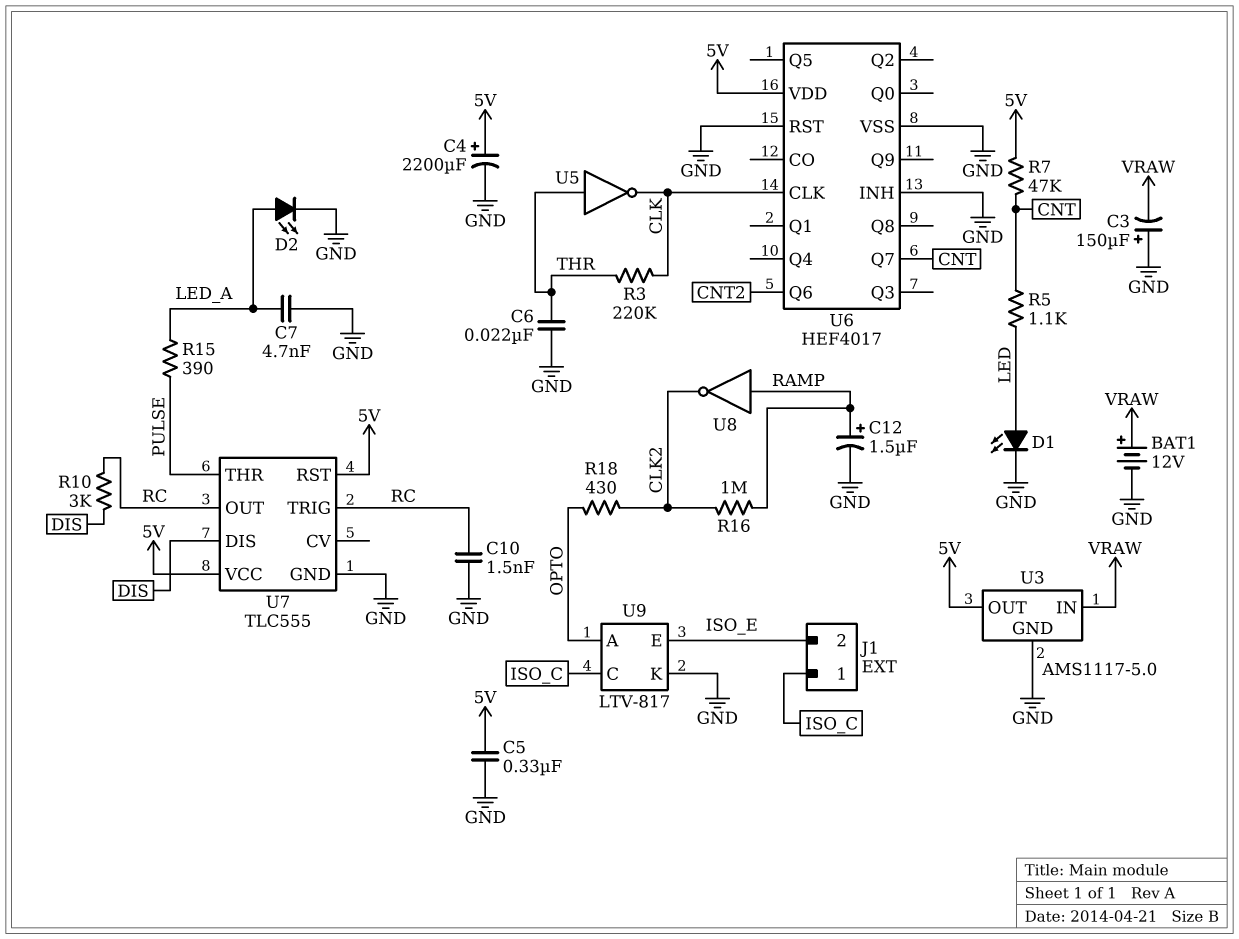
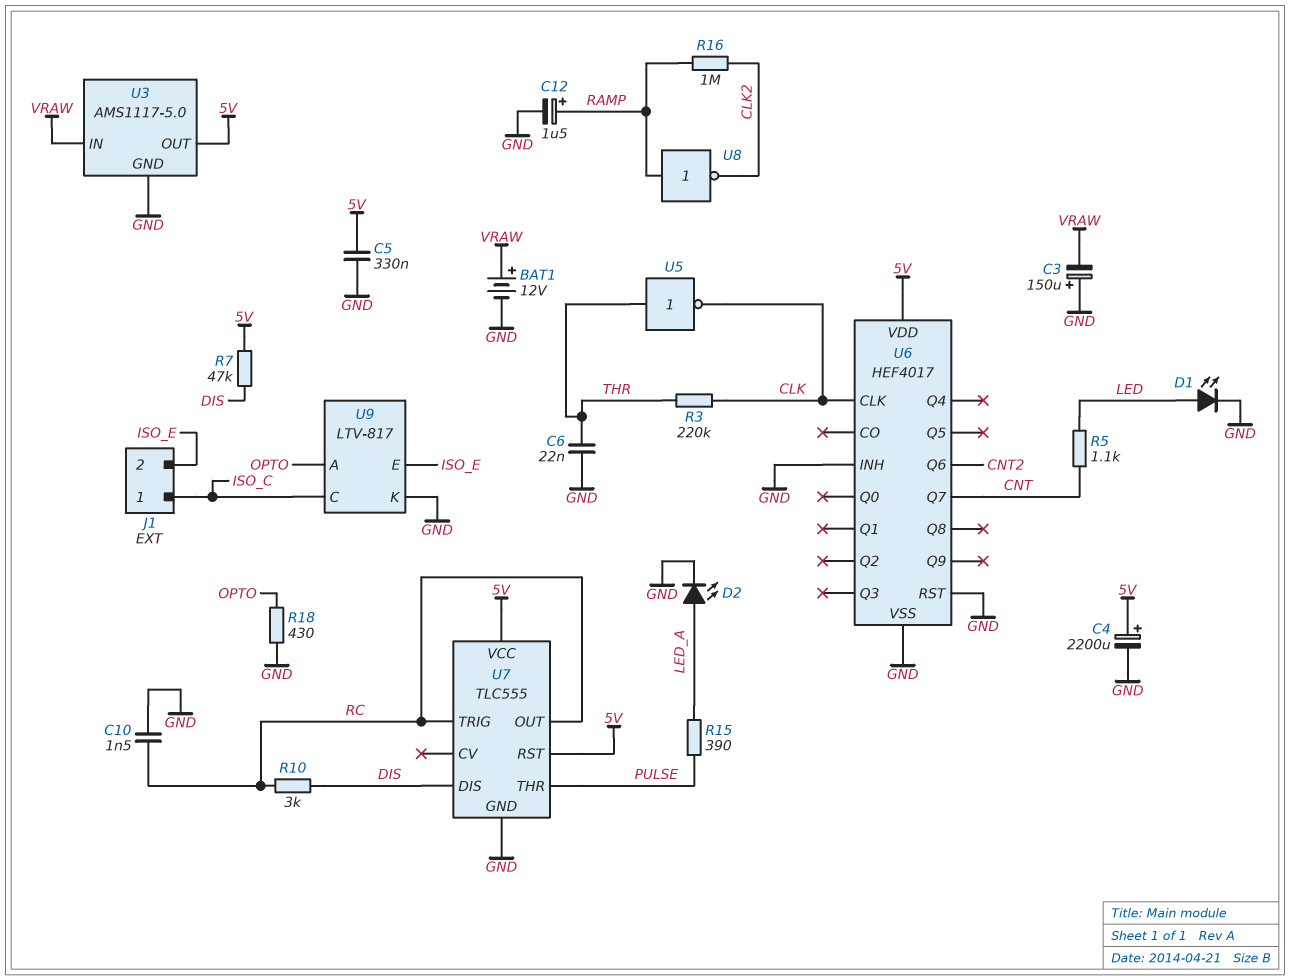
C7: 4.7nF (GND, LED_A) -> none
R7: 47k (5V, CNT) -> 47k (5V, DIS)
R18: 430 (CLK2, OPTO) -> 430 (GND, OPTO)

